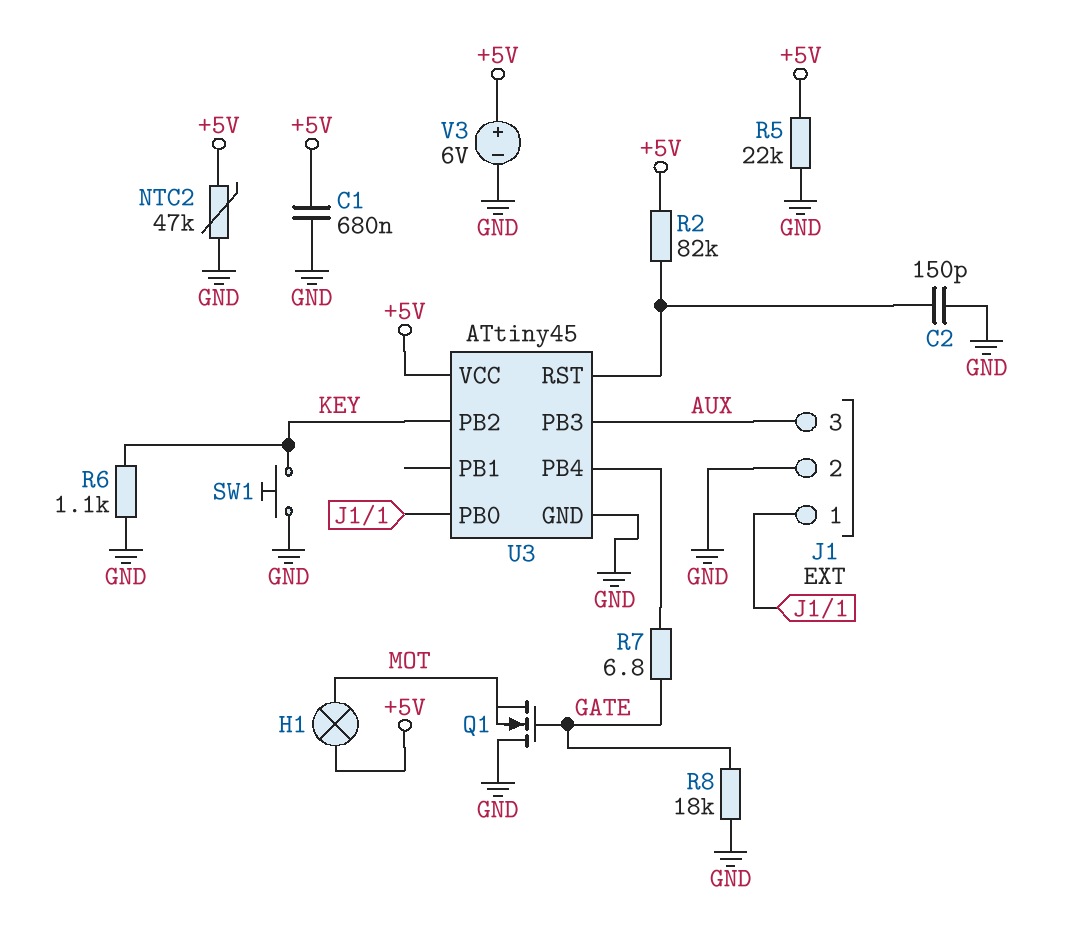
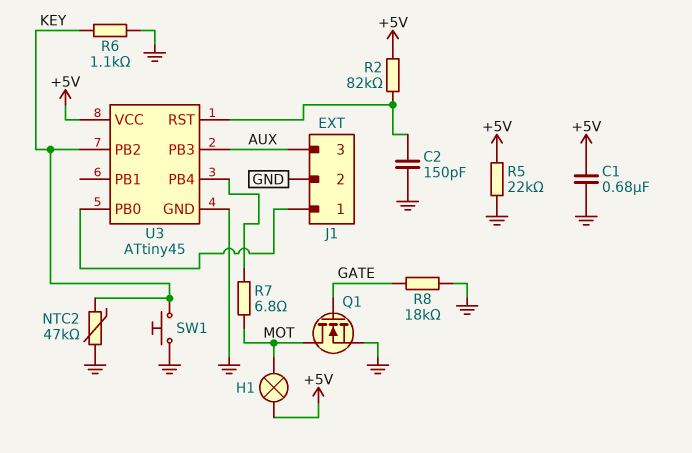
NTC2: 47k (+5V, GND) -> 47k (GND, KEY)
Q1: NMOS (G GATE, D GND, S MOT) -> NMOS (G GATE, D MOT, S GND)
R7: 6.8 (GATE, U3/PB4) -> 6.8 (MOT, U3/PB4)
V3: 6V (plus +5V, minus GND) -> none

